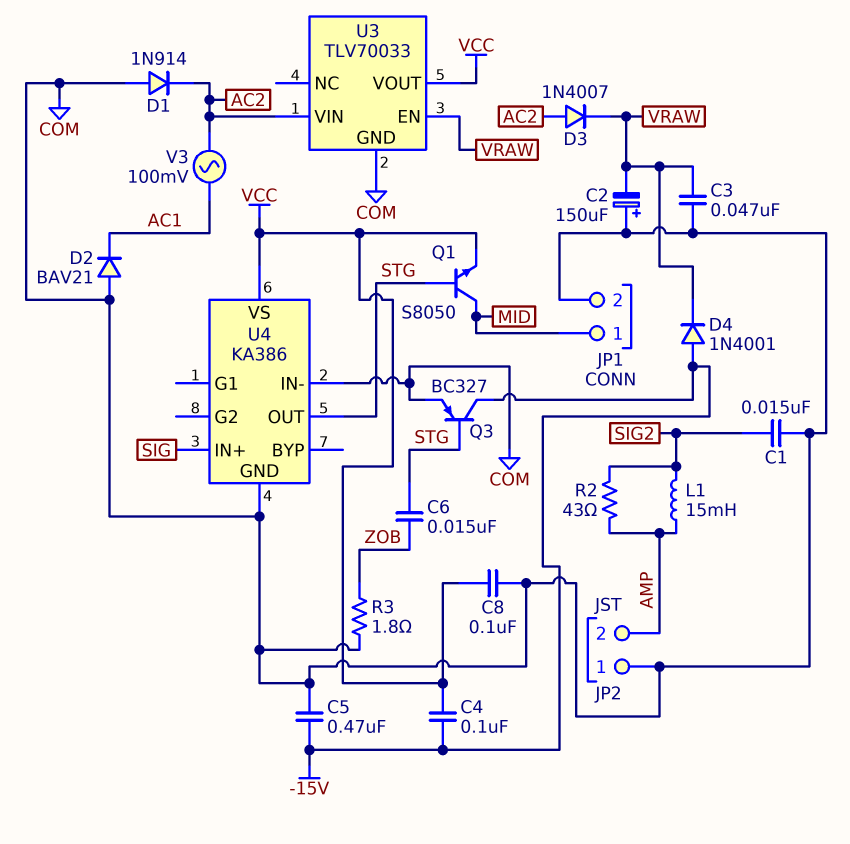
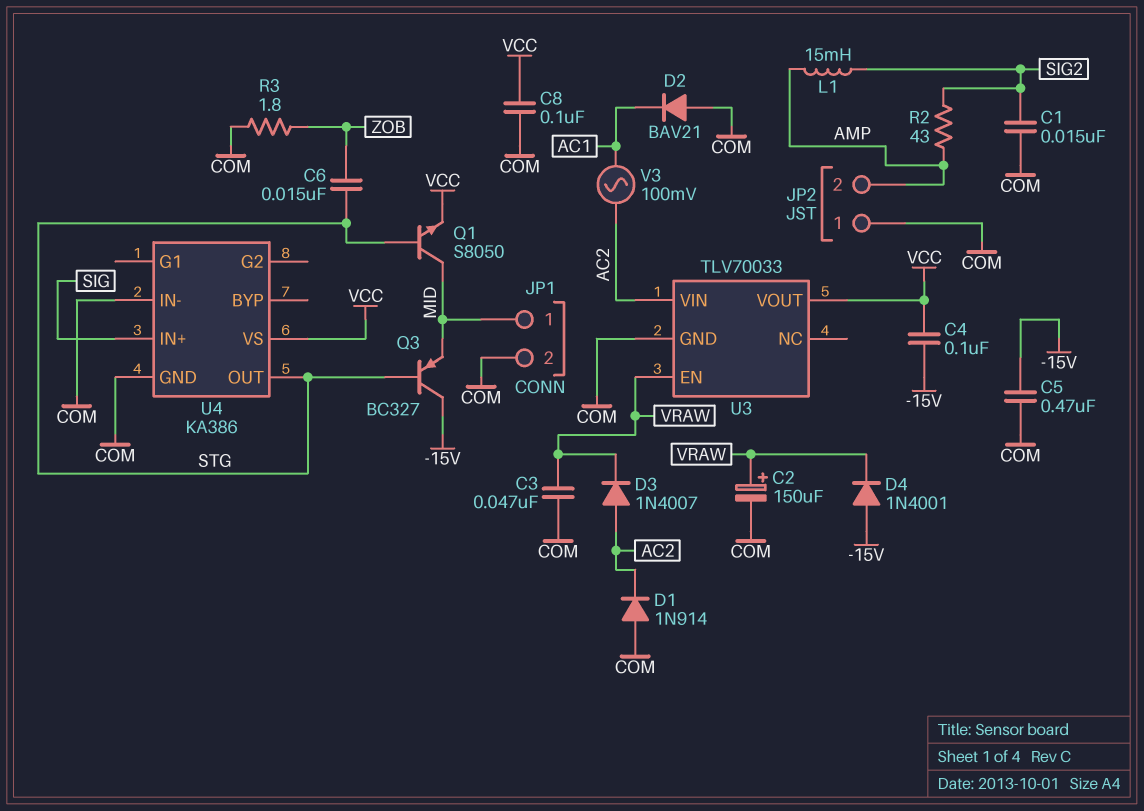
C2: 150uF (plus COM, minus VRAW) -> 150uF (plus VRAW, minus COM)
Q3: PNP BC327 (B STG, C -15V, E COM) -> PNP BC327 (B STG, C -15V, E MID)

